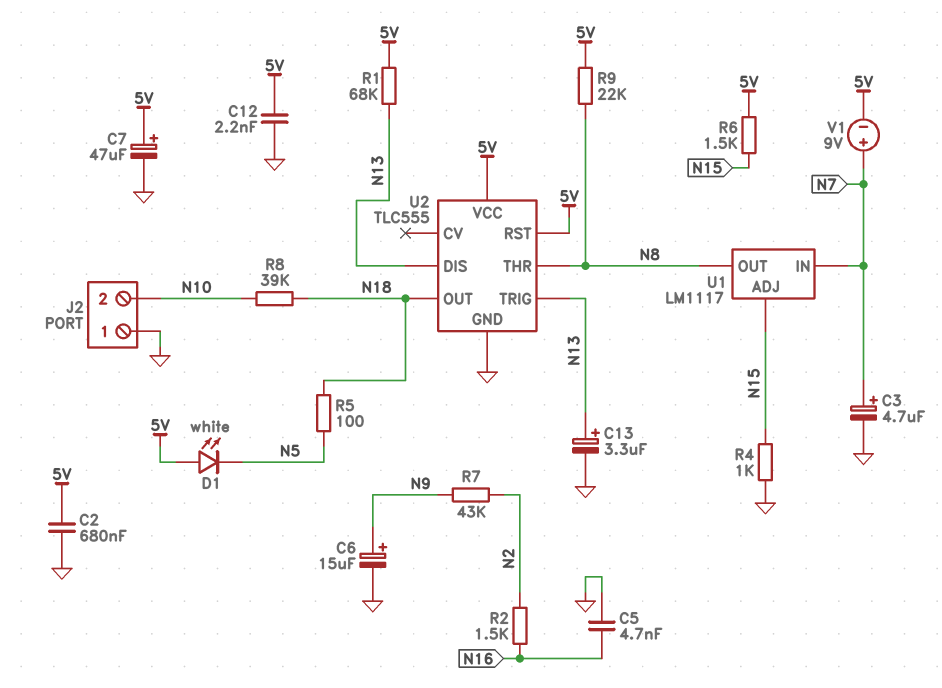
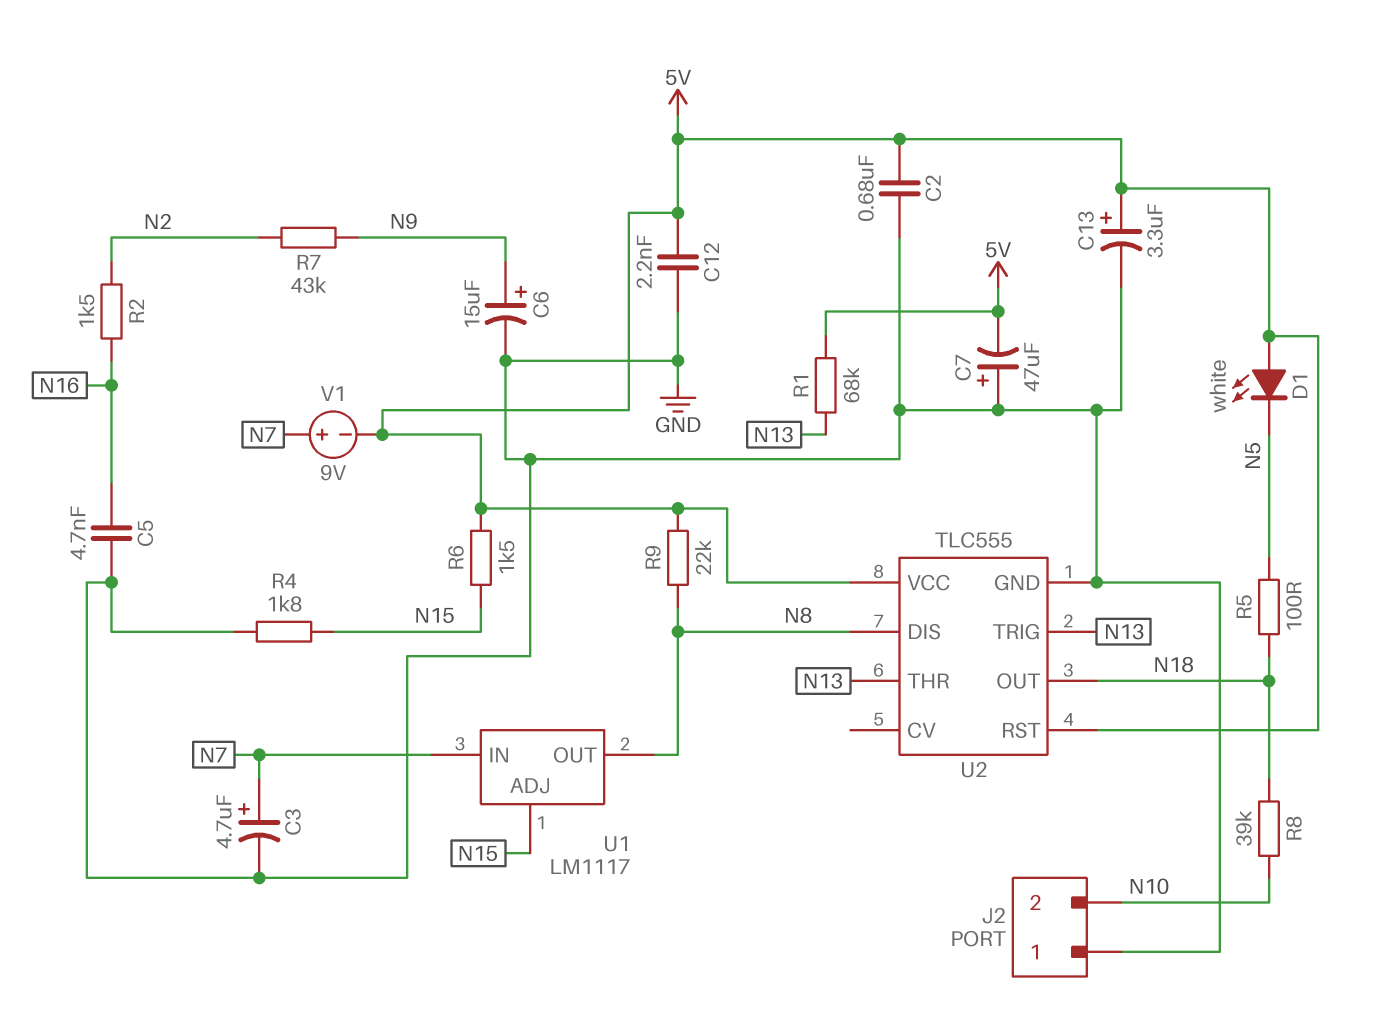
C7: 47uF (plus 5V, minus GND) -> 47uF (plus GND, minus 5V)
C13: 3.3uF (plus N13, minus GND) -> 3.3uF (plus 5V, minus GND)
R4: 1k (GND, N15) -> 1.8k (GND, N15)
U2 pin DIS: N13 -> N8
U2 pin THR: N8 -> N13

